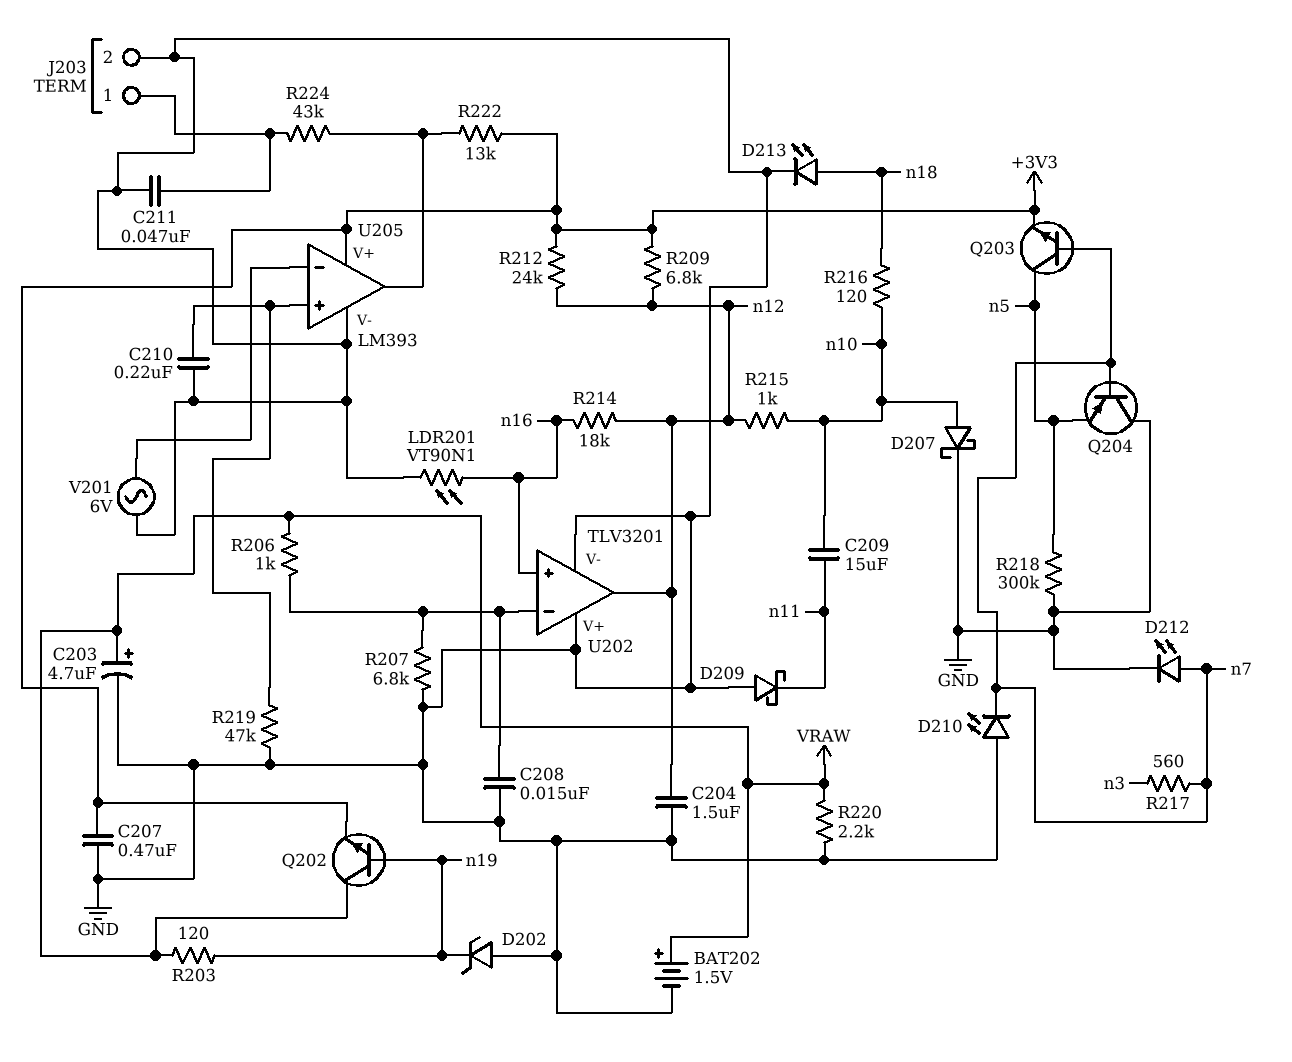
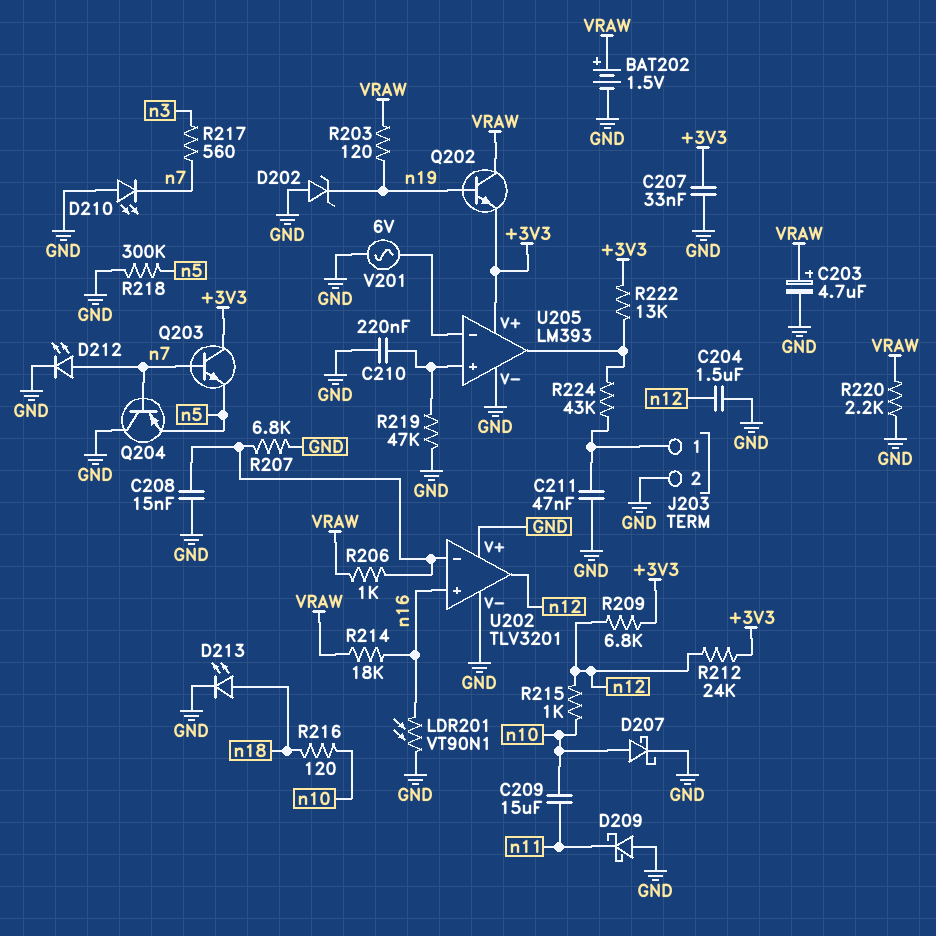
C207: 470nF (+3V3, GND) -> 33nF (+3V3, GND)
Q203: NPN (B n7, C n5, E +3V3) -> NPN (B n7, C +3V3, E n5)
R214: 18k (n12, n16) -> 18k (VRAW, n16)

